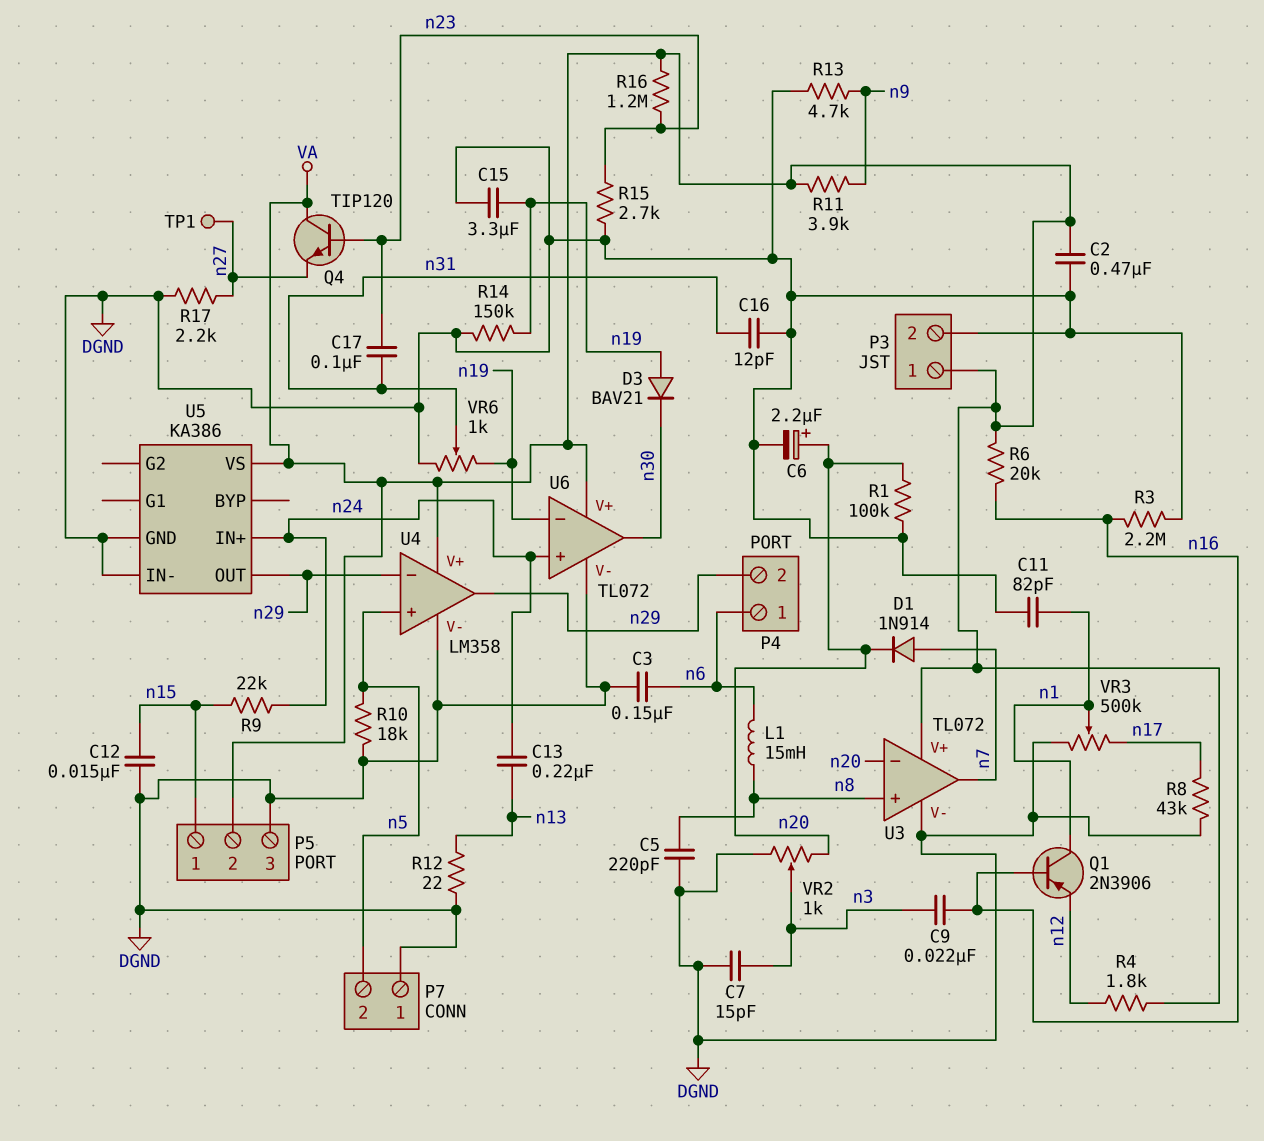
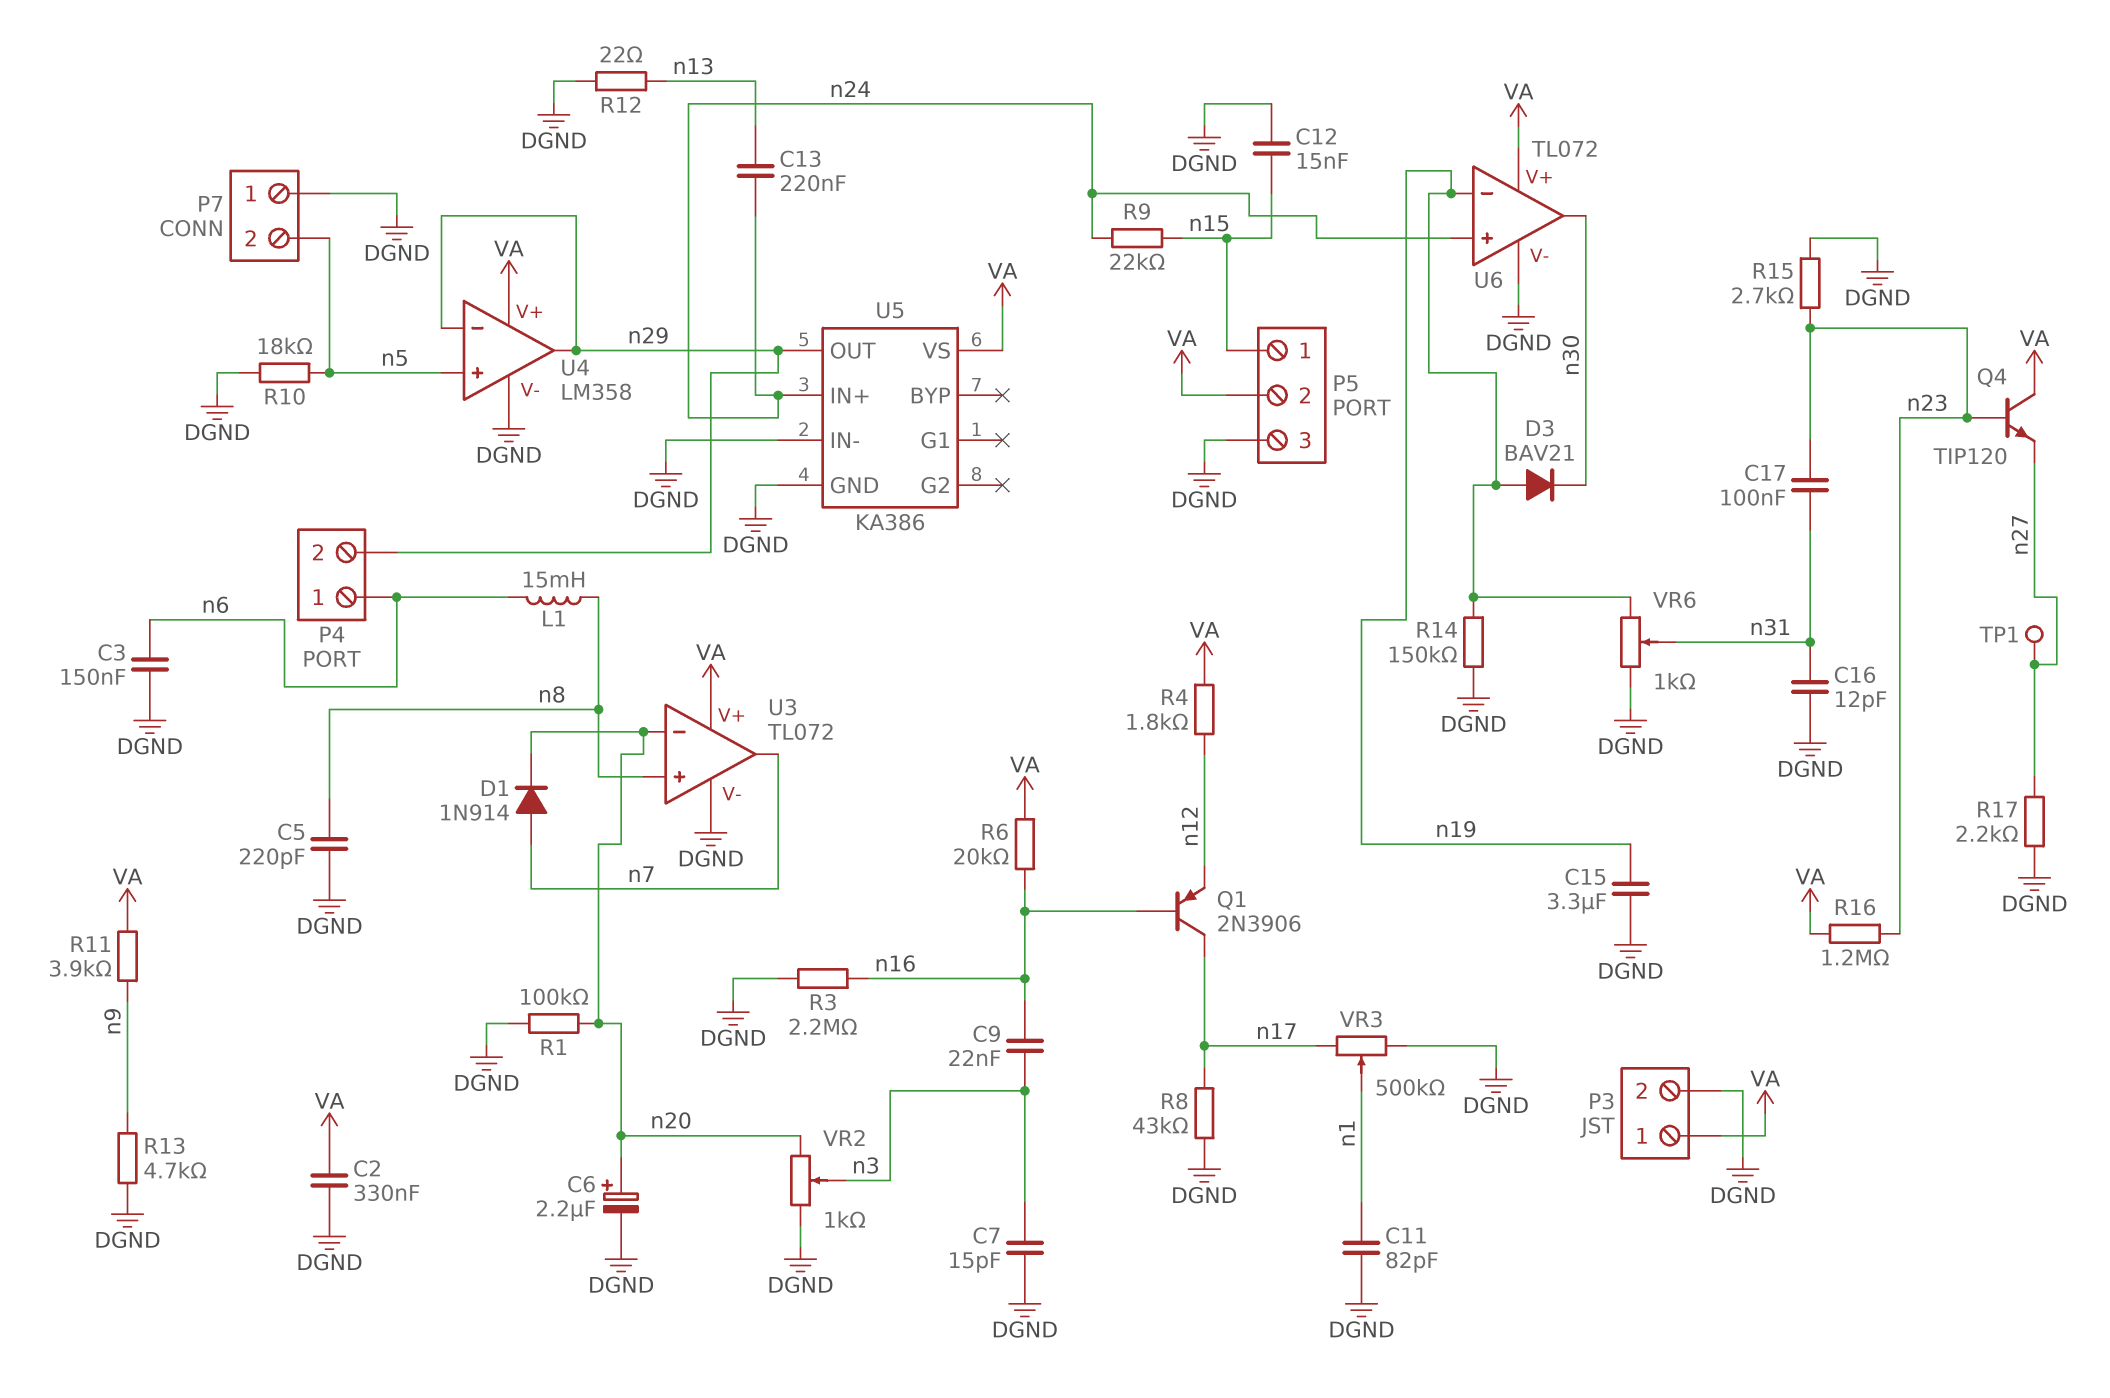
C2: 470nF (DGND, VA) -> 330nF (DGND, VA)
Q1: PNP 2N3906 (B n16, C n1, E n12) -> PNP 2N3906 (B n16, C n17, E n12)

